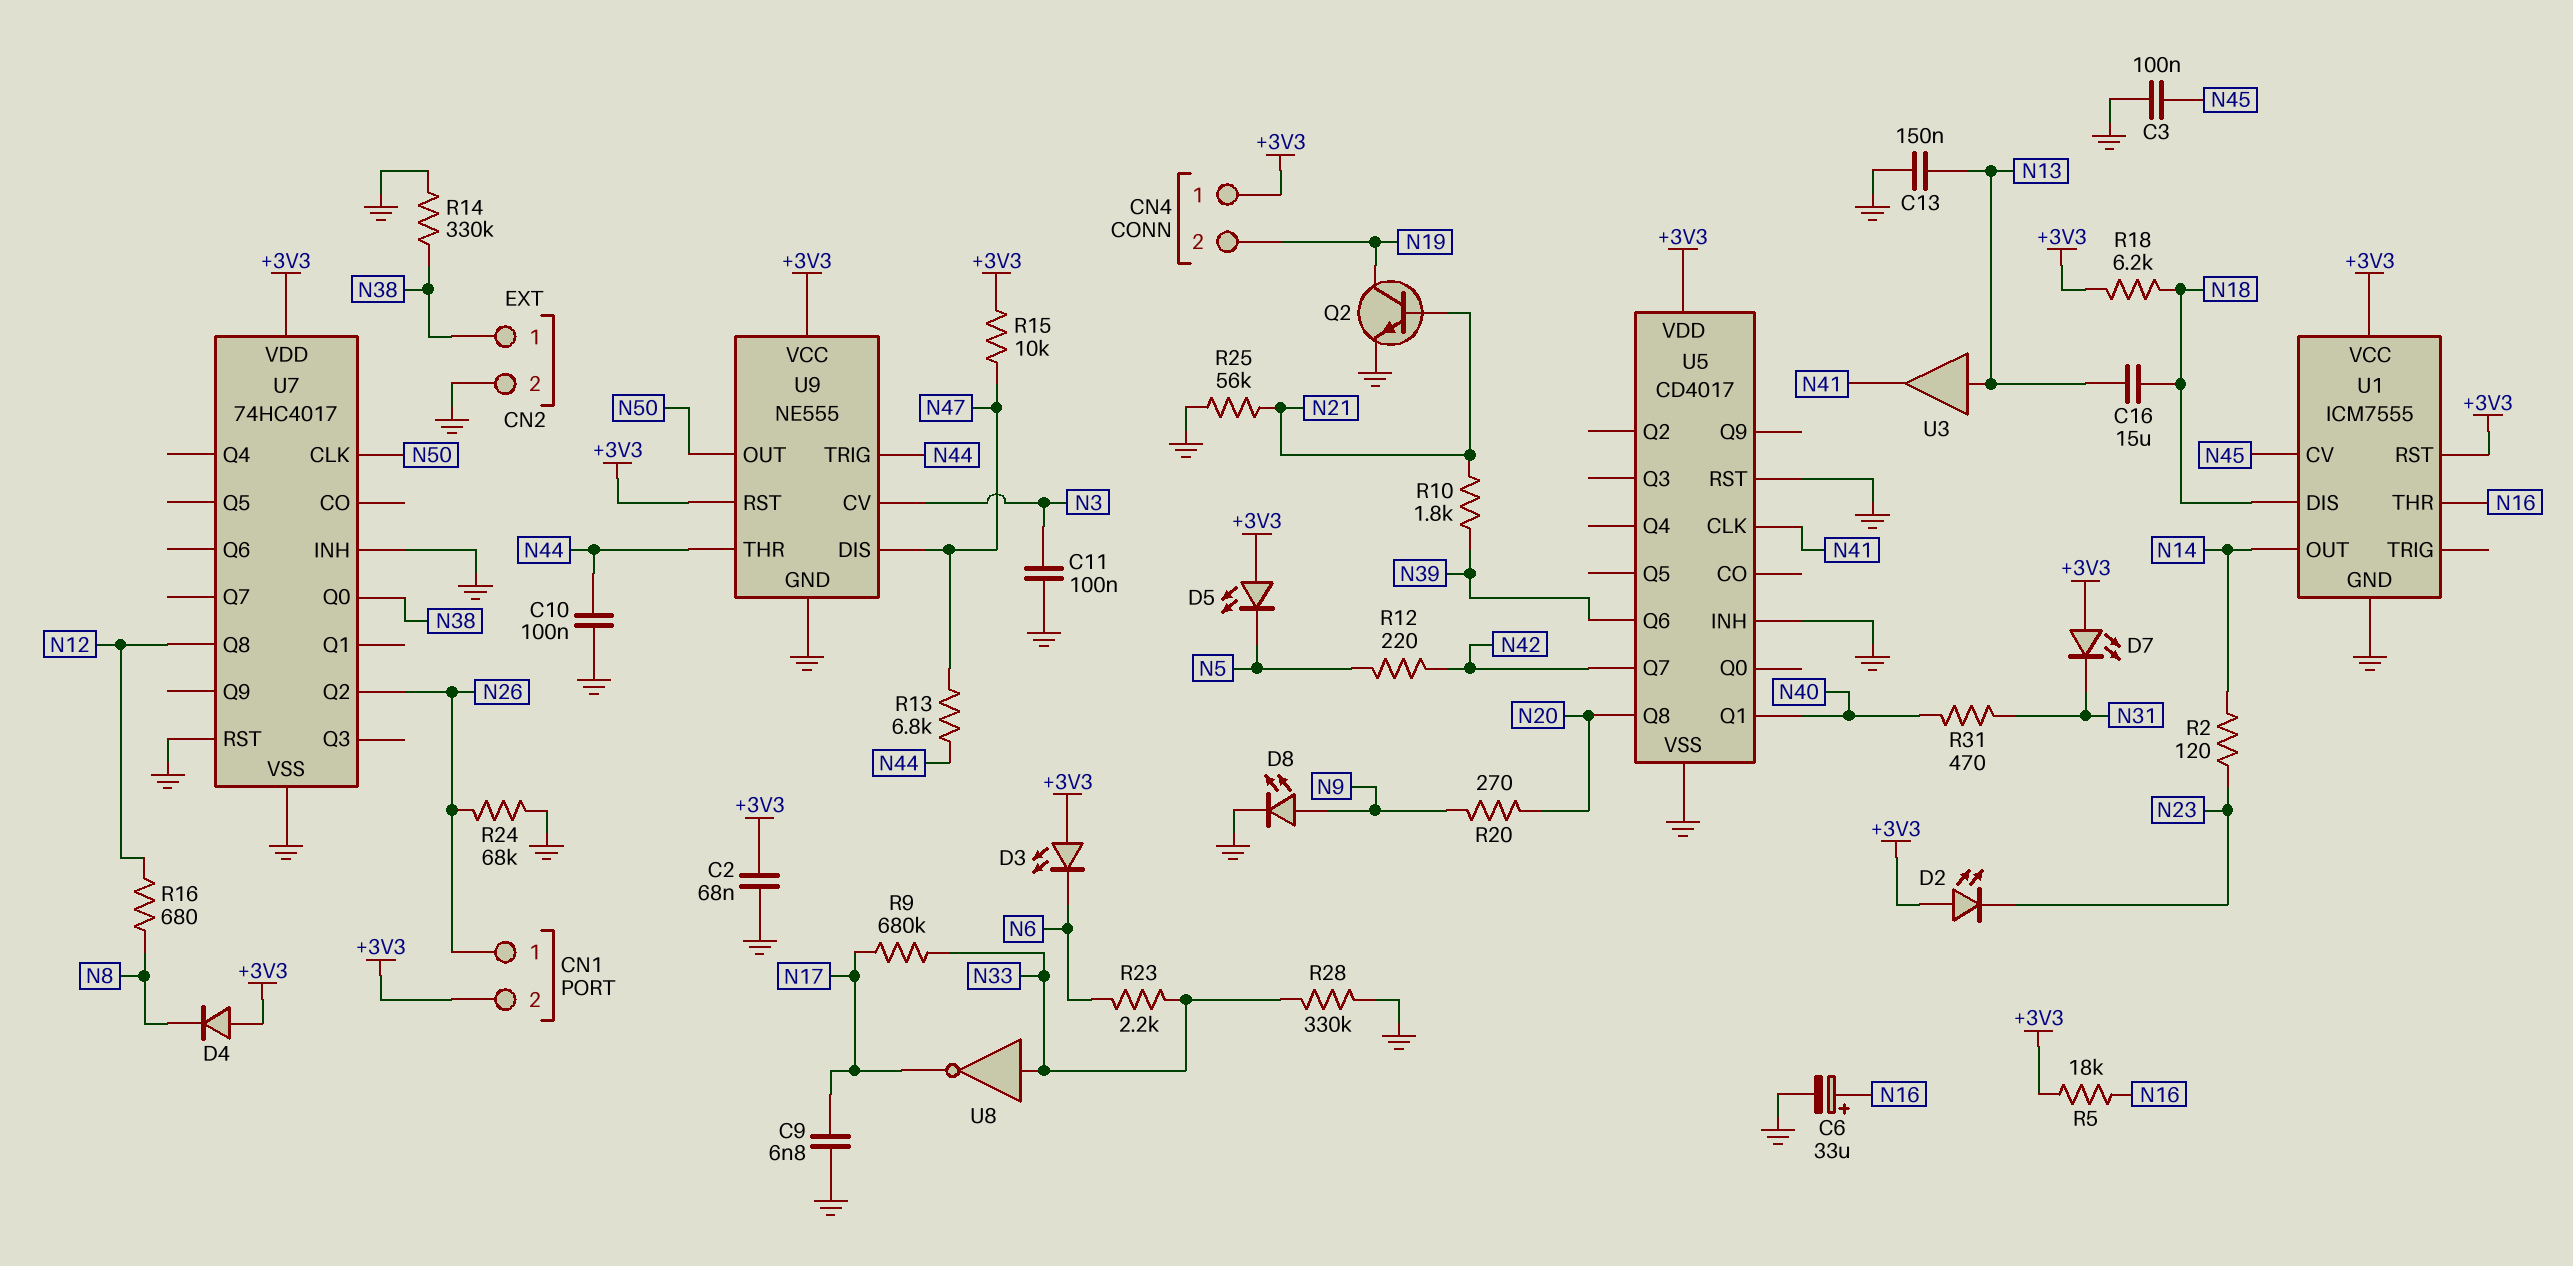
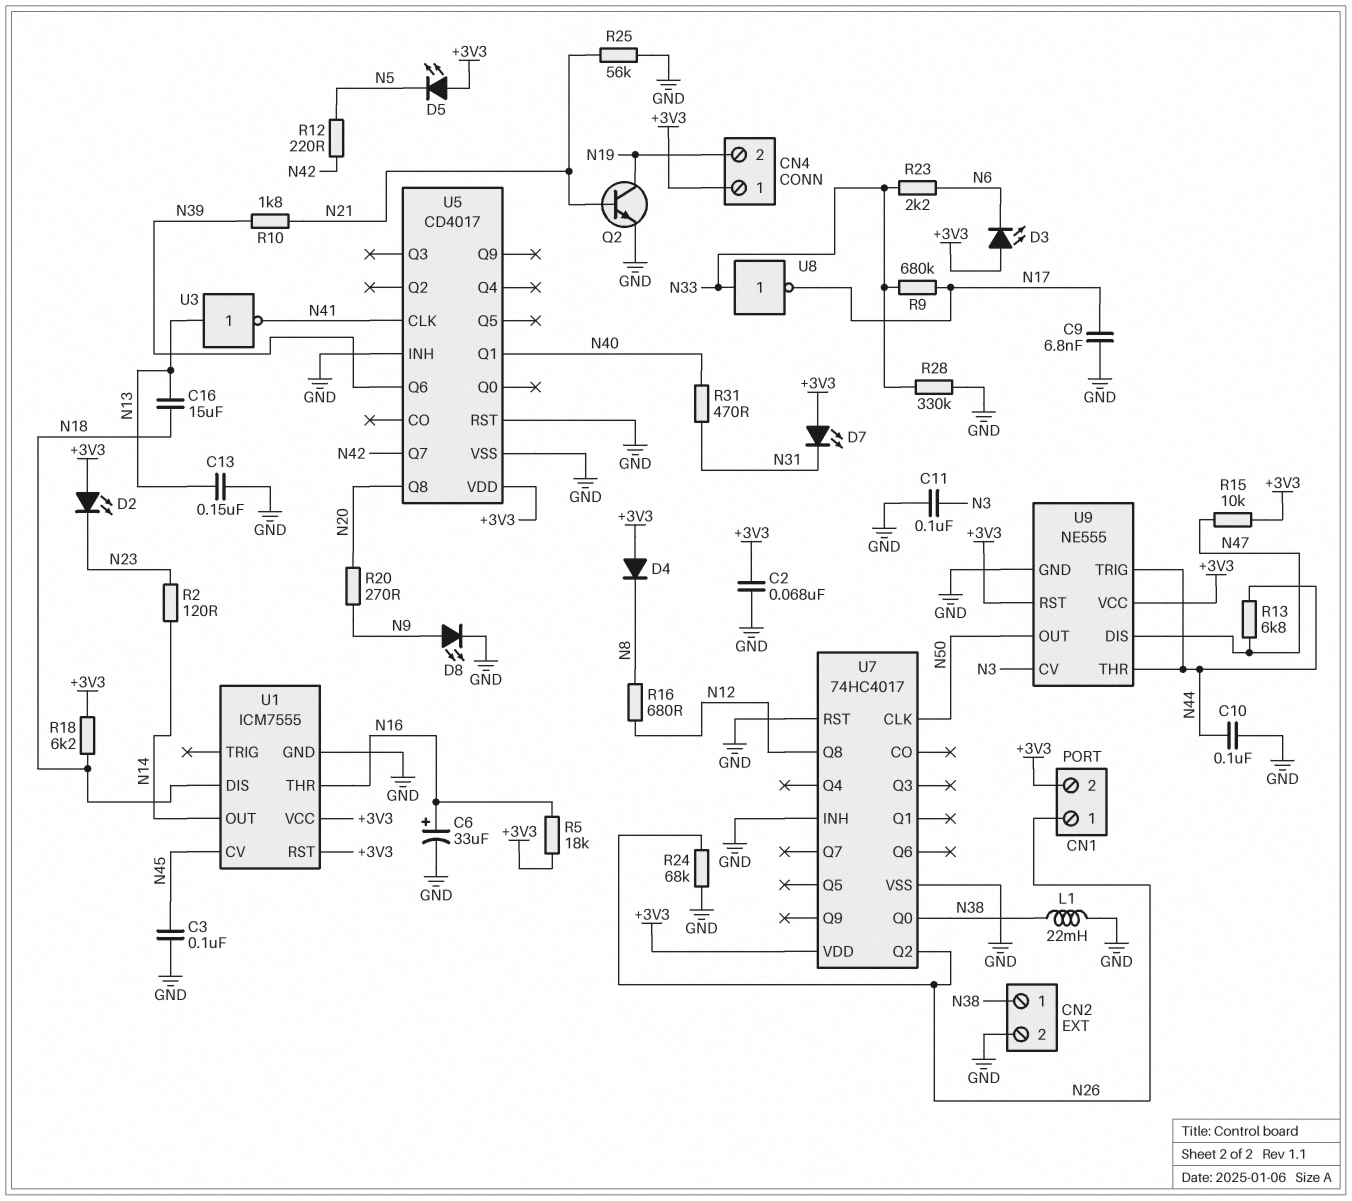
L1: none -> 22mH (GND, N38)
R14: 330k (GND, N38) -> none
U3: buffer (in N13, out N41) -> NOT (in N13, out N41)

